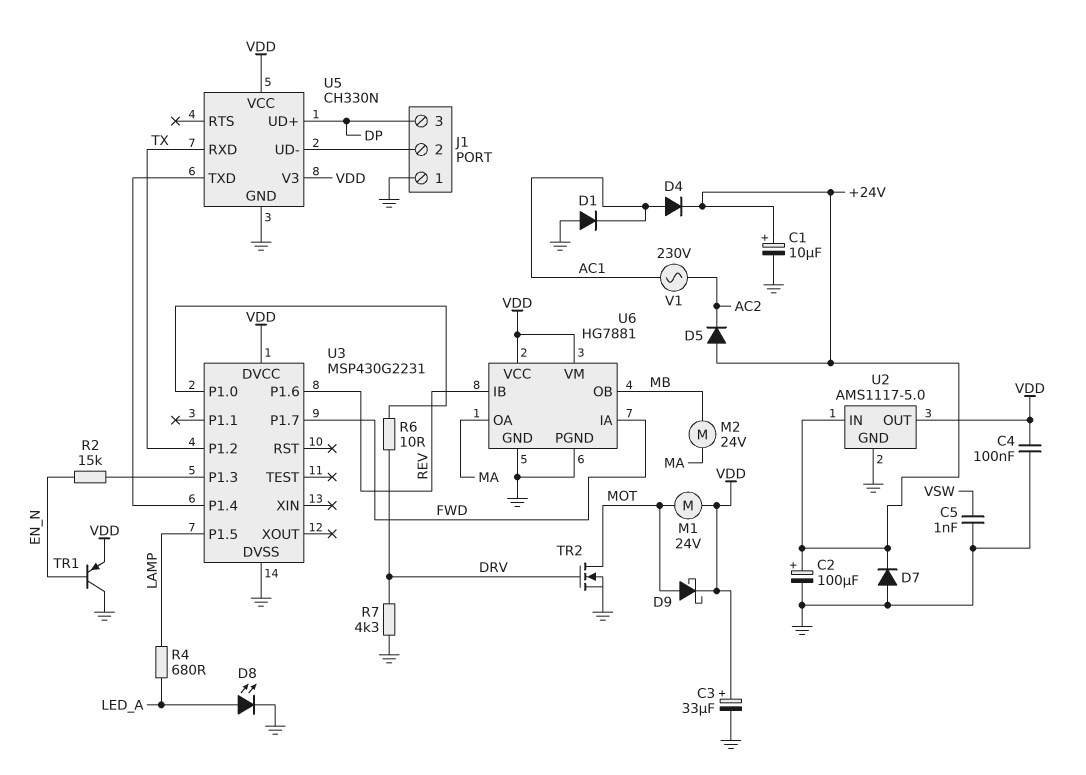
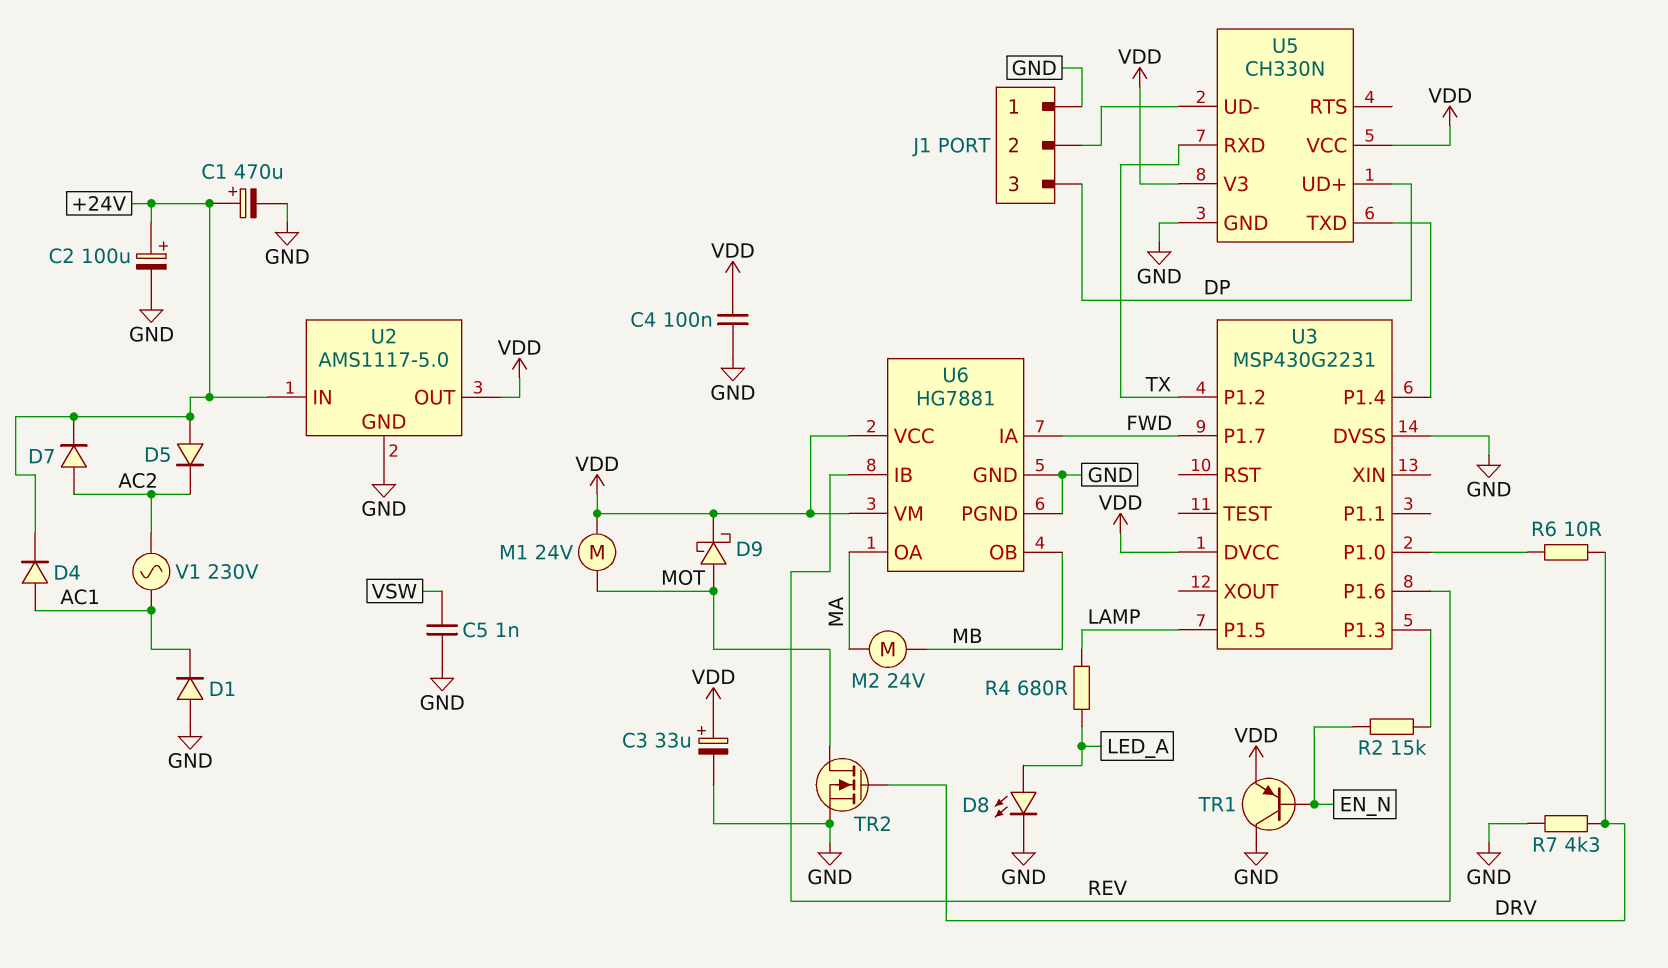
C1: 10uF (plus +24V, minus GND) -> 470uF (plus +24V, minus GND)
D7: diode (A GND, K +24V) -> diode (A AC2, K +24V)

